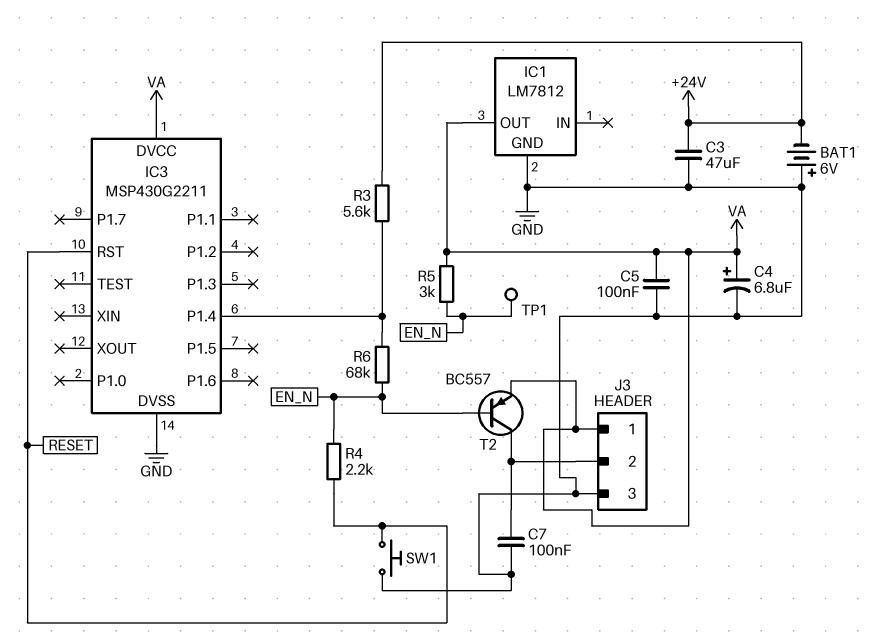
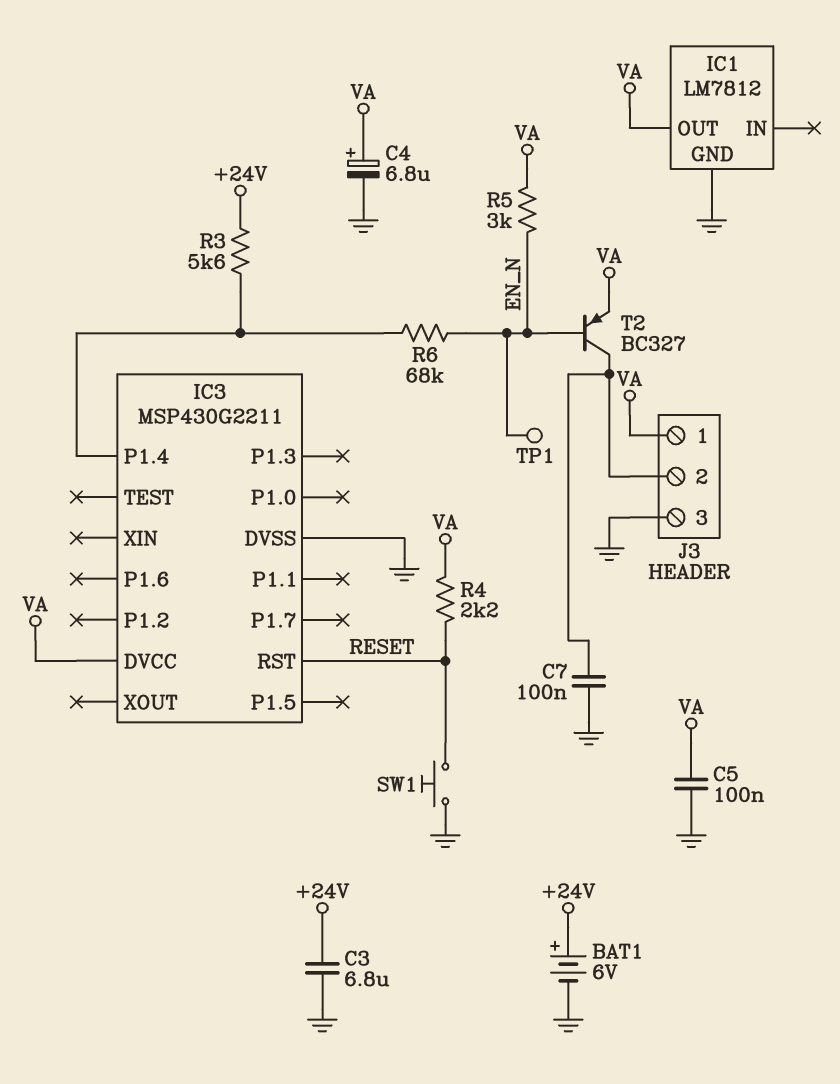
BAT1: 6V (plus GND, minus +24V) -> 6V (plus +24V, minus GND)
C3: 47uF (+24V, GND) -> 6.8uF (+24V, GND)
R4: 2.2k (EN_N, RESET) -> 2.2k (RESET, VA)
T2: PNP BC557 (B EN_N, C J3/2, E VA) -> PNP BC327 (B EN_N, C J3/2, E VA)

